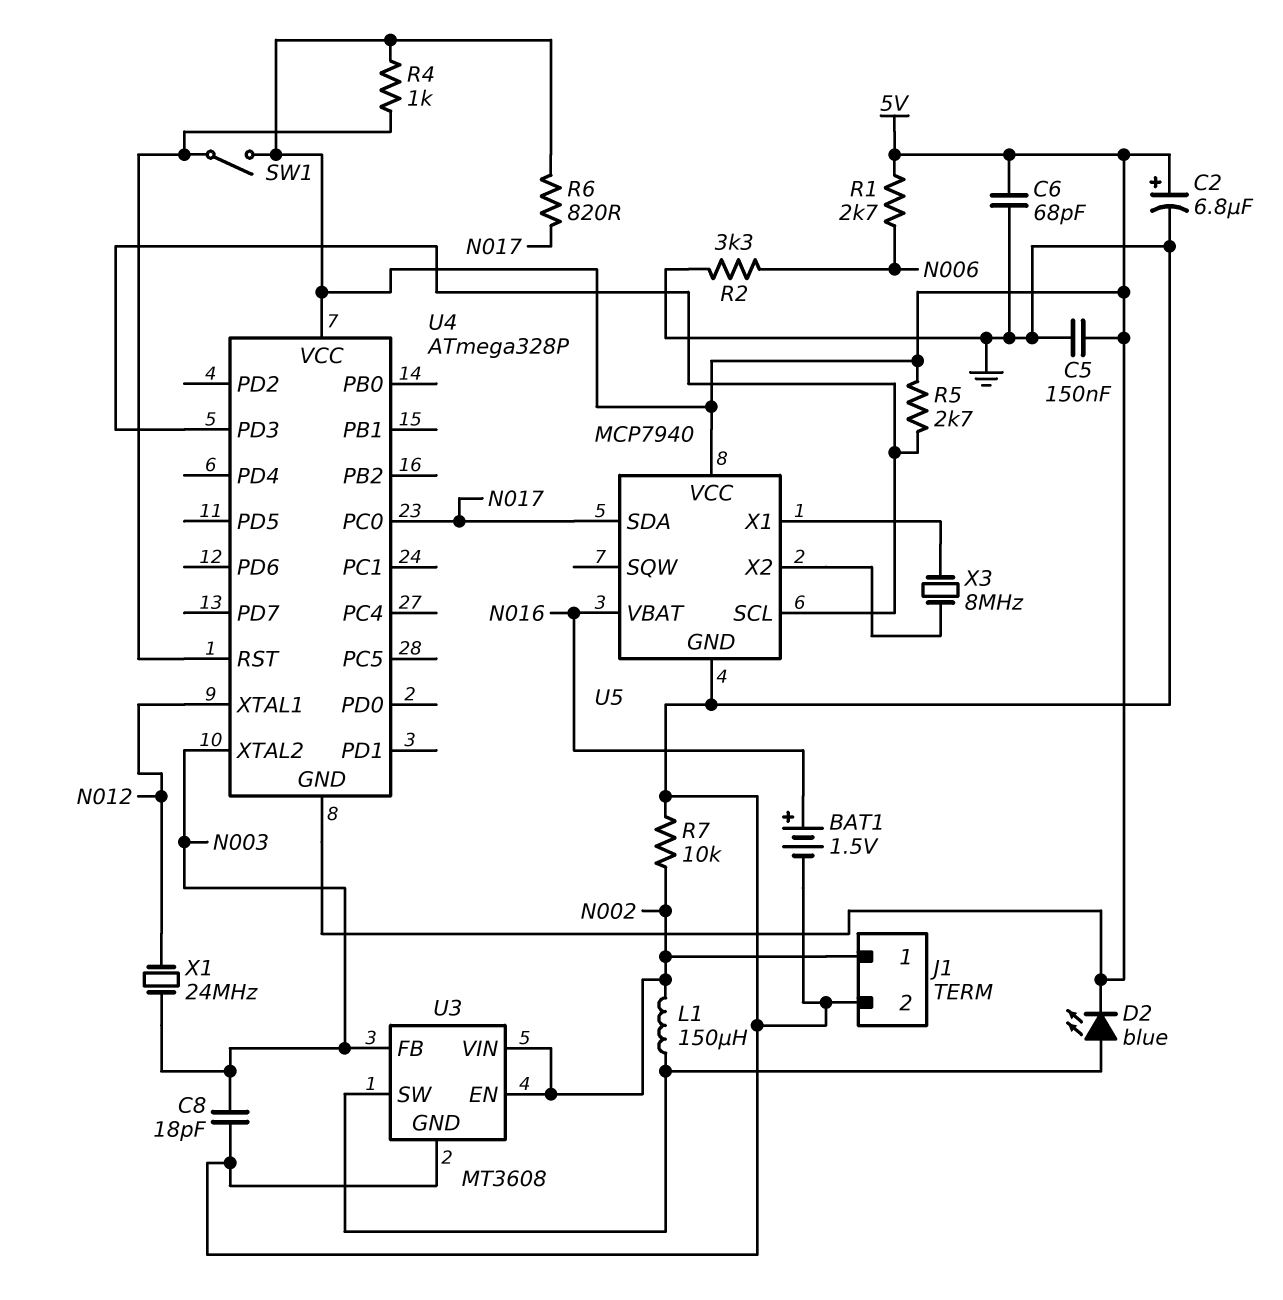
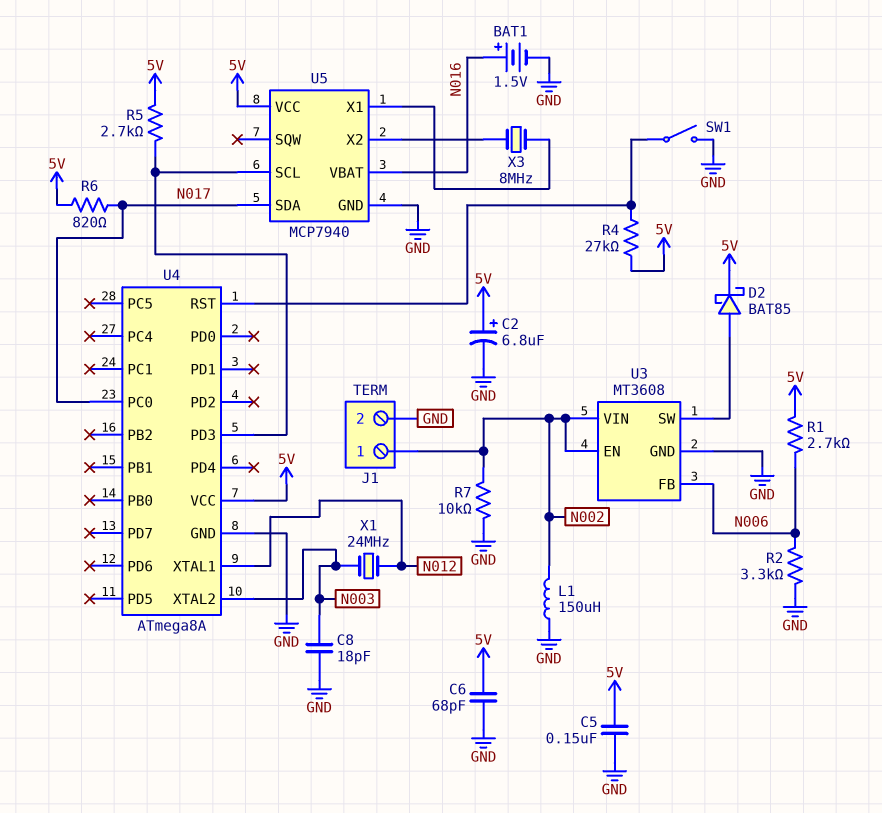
D2: LED blue (A U3/SW, K 5V) -> schottky BAT85 (A U3/SW, K 5V)
L1: 150uH (N002, U3/SW) -> 150uH (GND, N002)
R4: 1k (5V, U4/RST) -> 27k (5V, U4/RST)
SW1: switch (5V, U4/RST) -> switch (GND, U4/RST)
U3 pin FB: N003 -> N006
U4: ATmega328P -> ATmega8A
U4 pin GND: 5V -> GND

